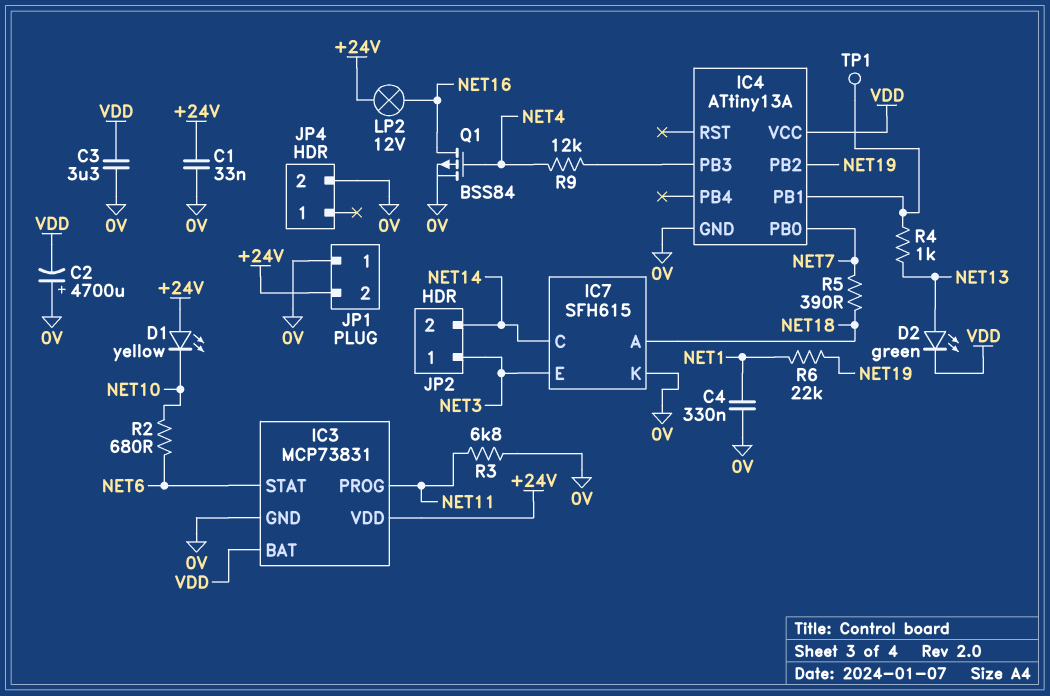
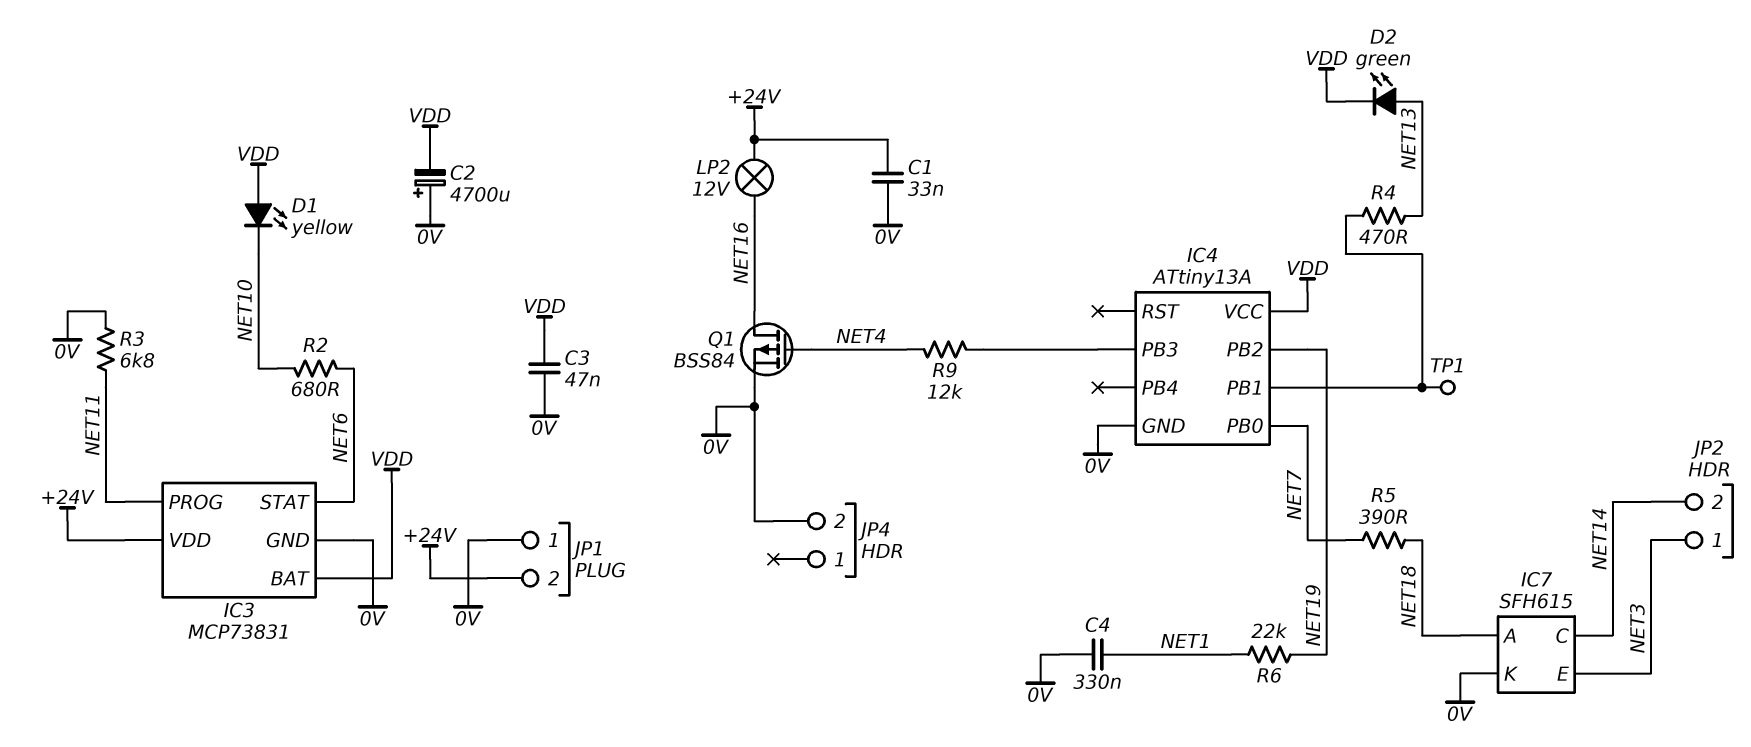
C3: 3.3uF (0V, VDD) -> 47nF (0V, VDD)
D1: LED yellow (A +24V, K NET10) -> LED yellow (A VDD, K NET10)
R4: 1k (IC4/PB1, NET13) -> 470 (IC4/PB1, NET13)

